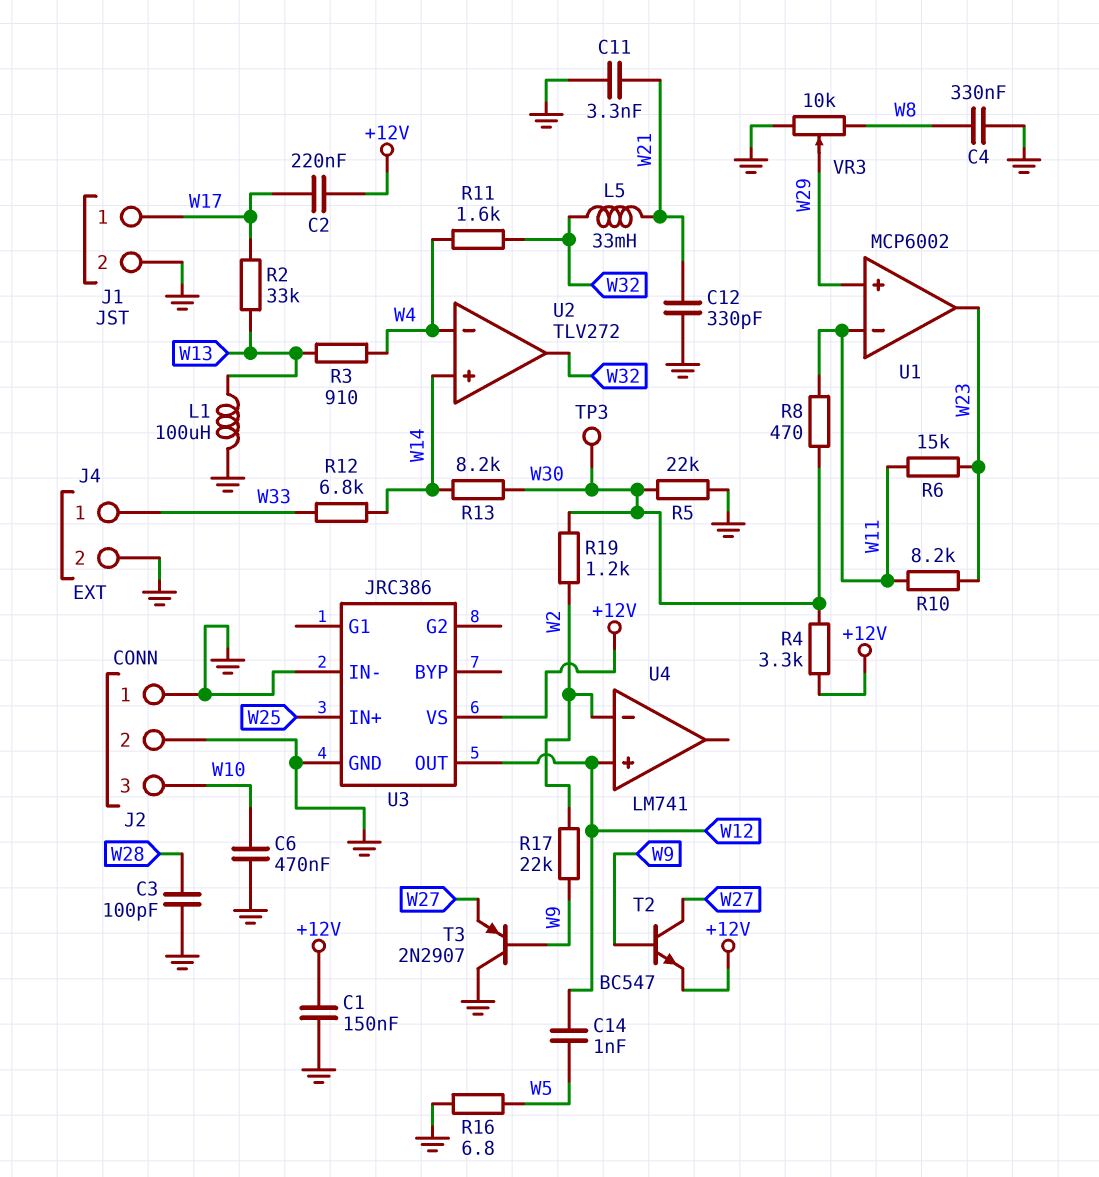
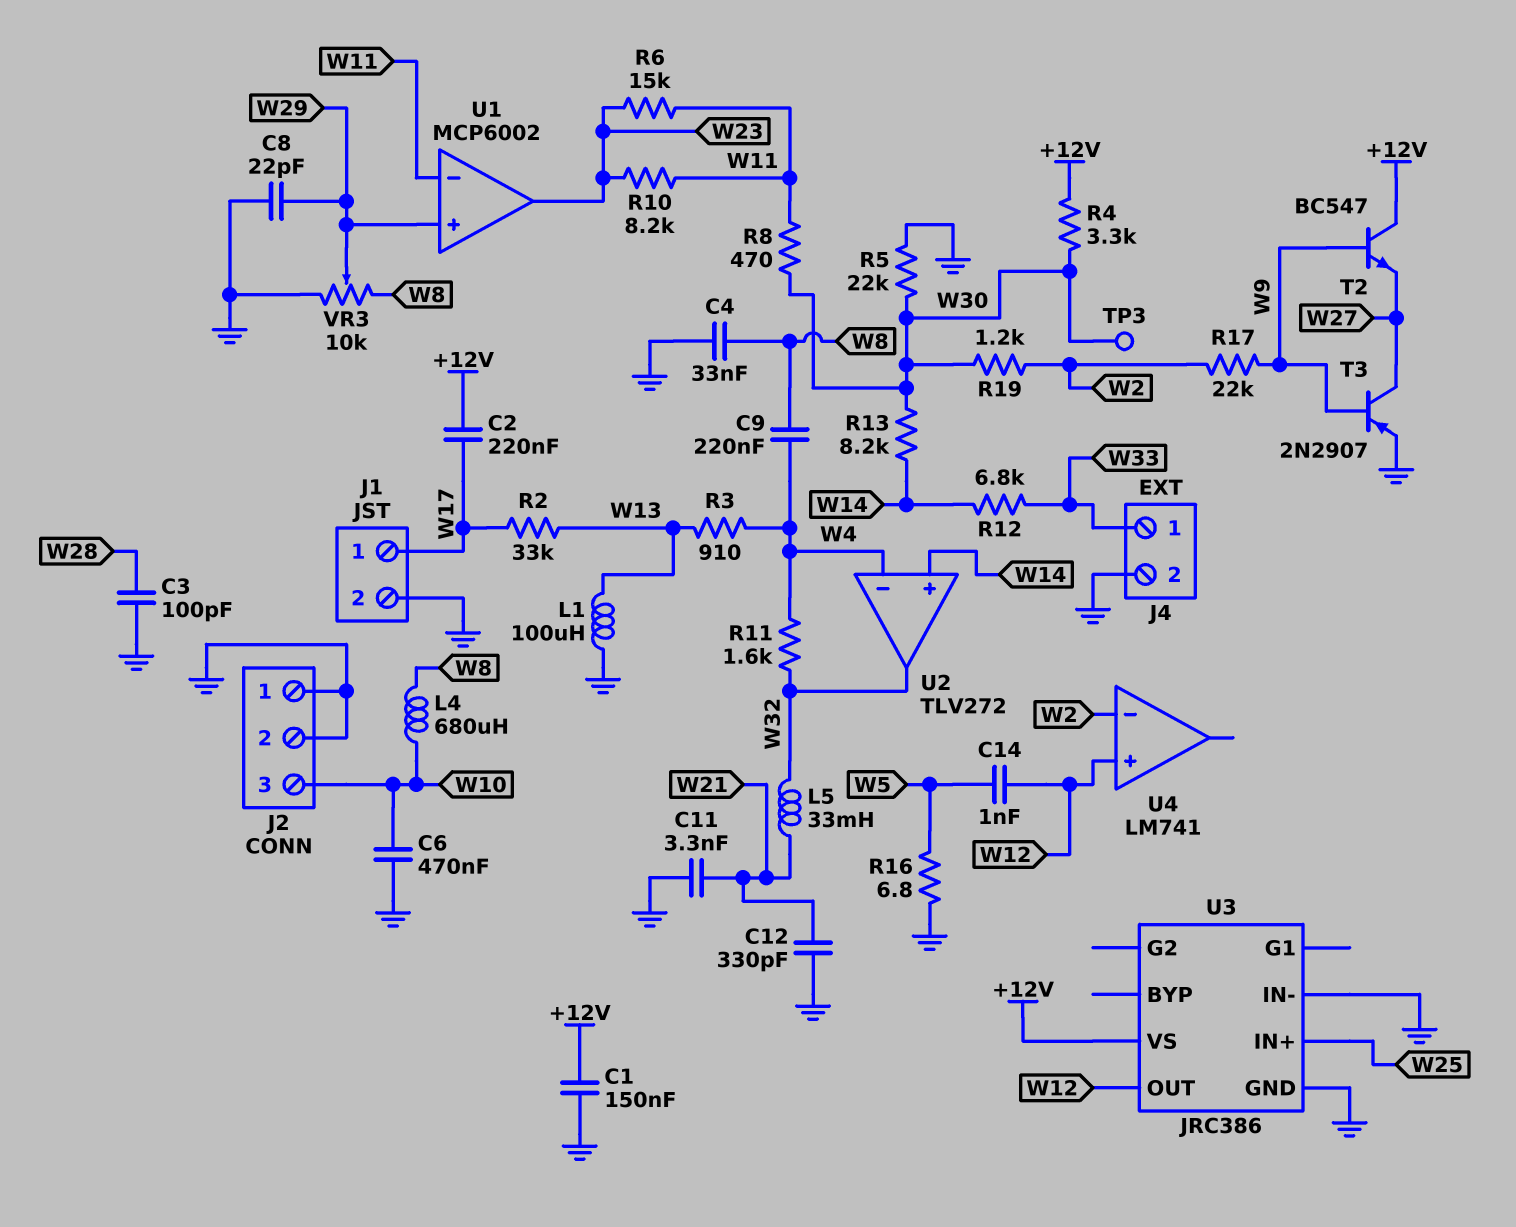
C4: 330nF (GND, W8) -> 33nF (GND, W8)
C8: none -> 22pF (GND, W29)
C9: none -> 220nF (W4, W8)
L4: none -> 680uH (W8, W10)
T2: NPN BC547 (B W9, C W27, E +12V) -> NPN BC547 (B W9, C +12V, E W27)
T3: PNP 2N2907 (B W9, C GND, E W27) -> PNP 2N2907 (B W9, C W27, E GND)

